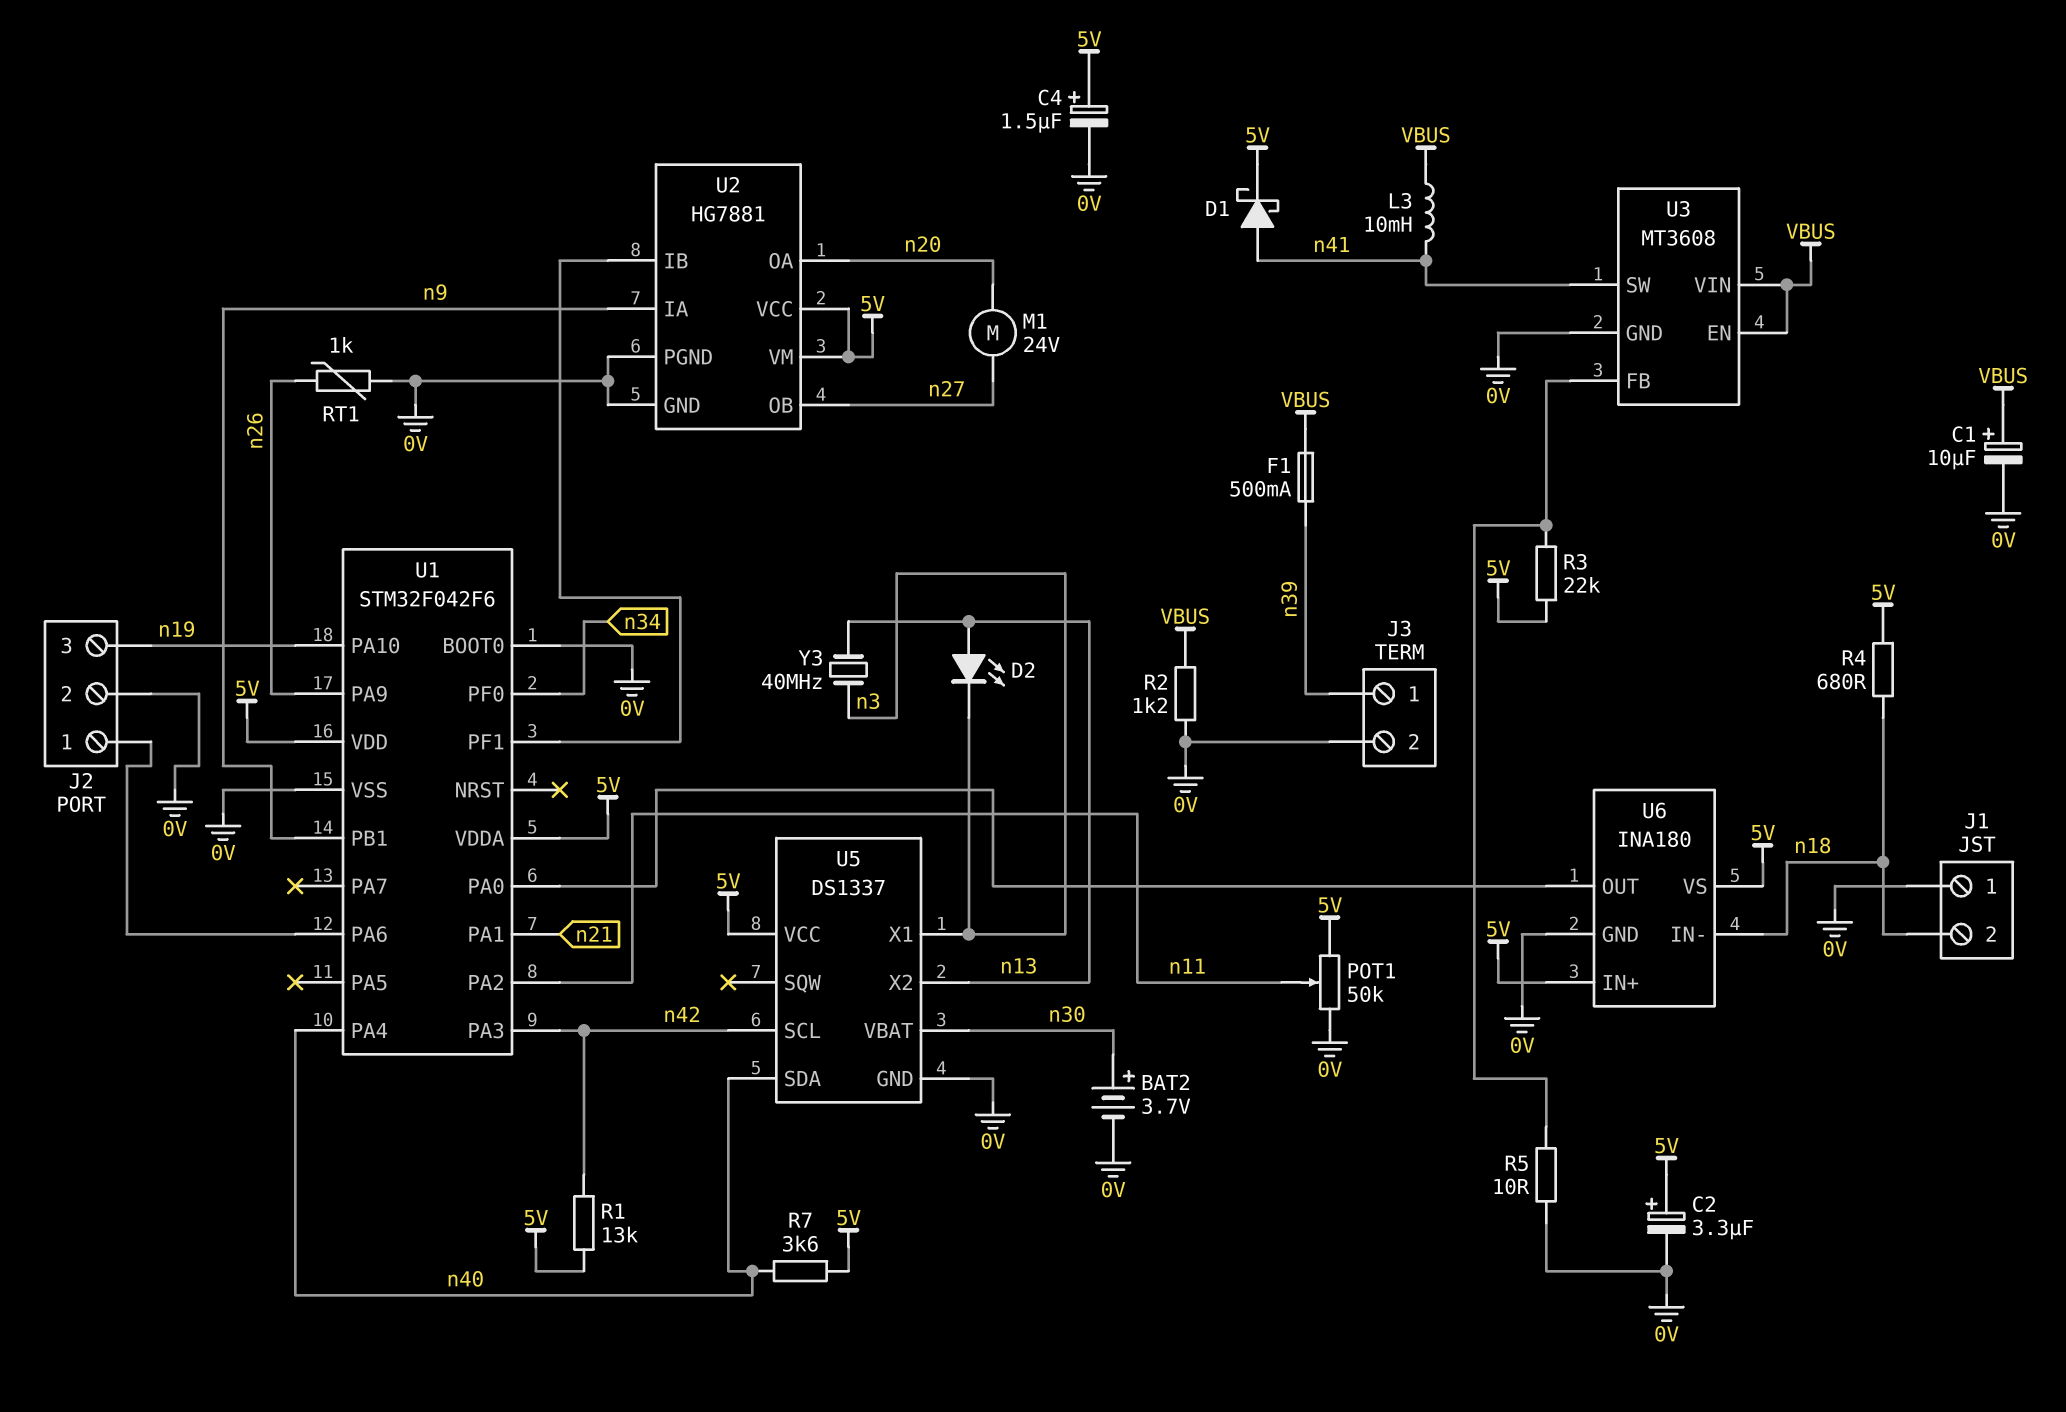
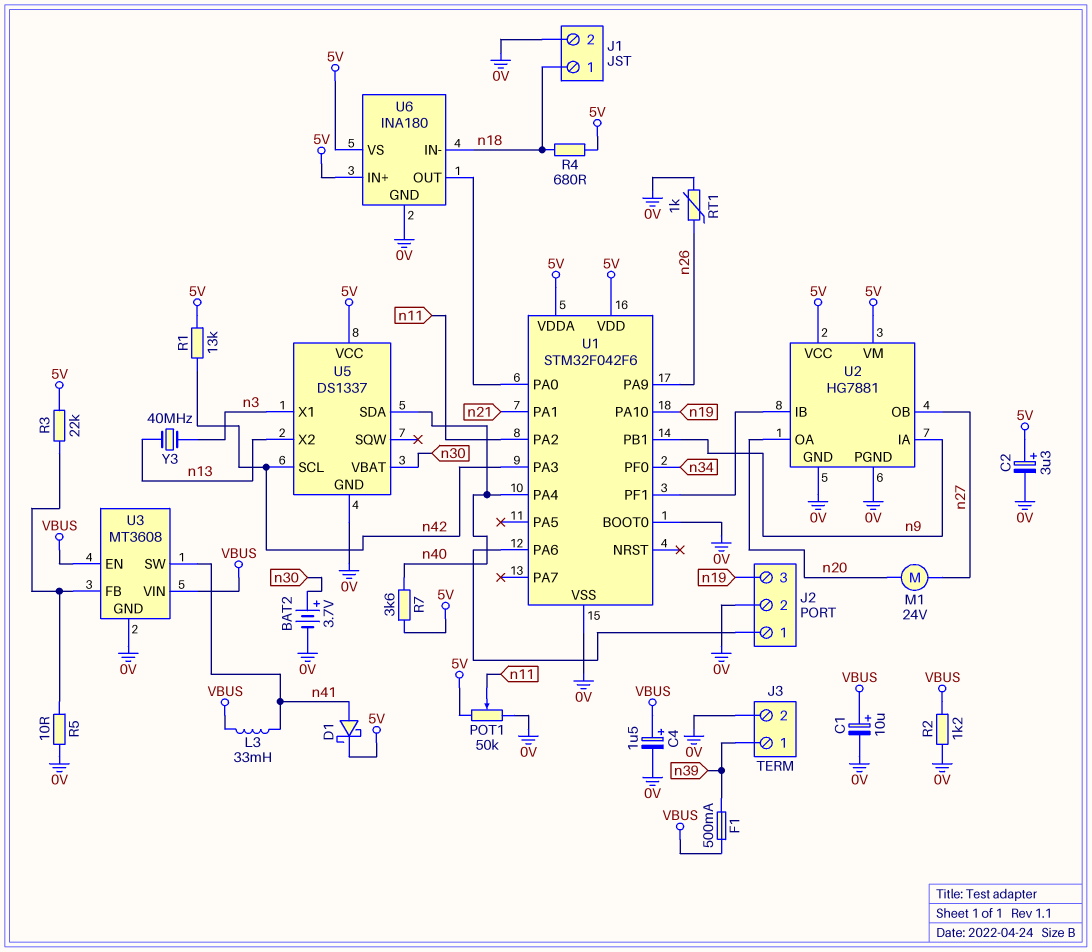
C4: 1.5uF (plus 5V, minus 0V) -> 1.5uF (plus VBUS, minus 0V)
D2: LED (A n13, K n3) -> none
J1 pin 1: 0V -> n18
J1 pin 2: n18 -> 0V
L3: 10mH (VBUS, n41) -> 33mH (VBUS, n41)

